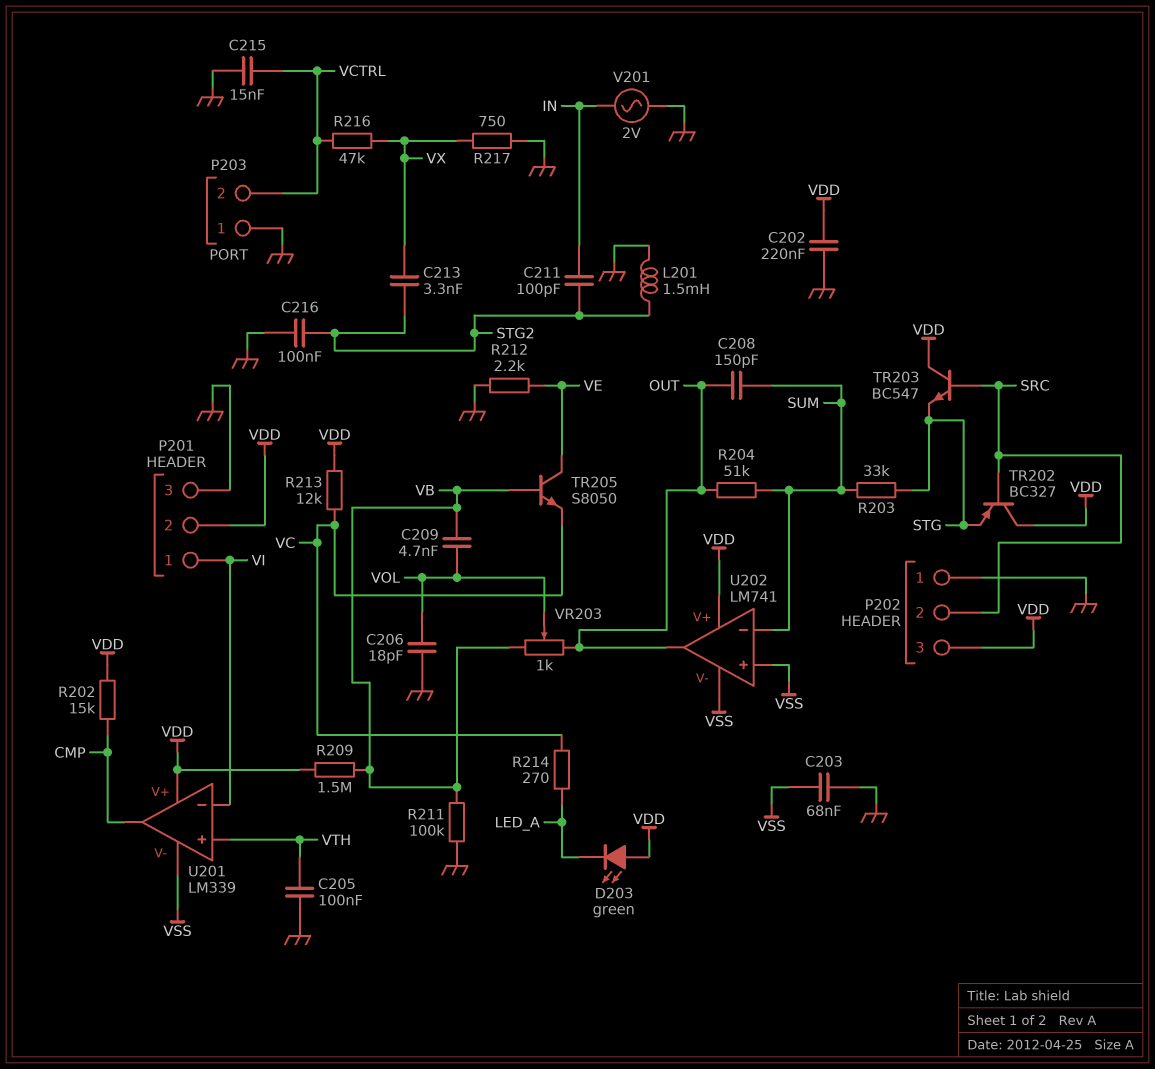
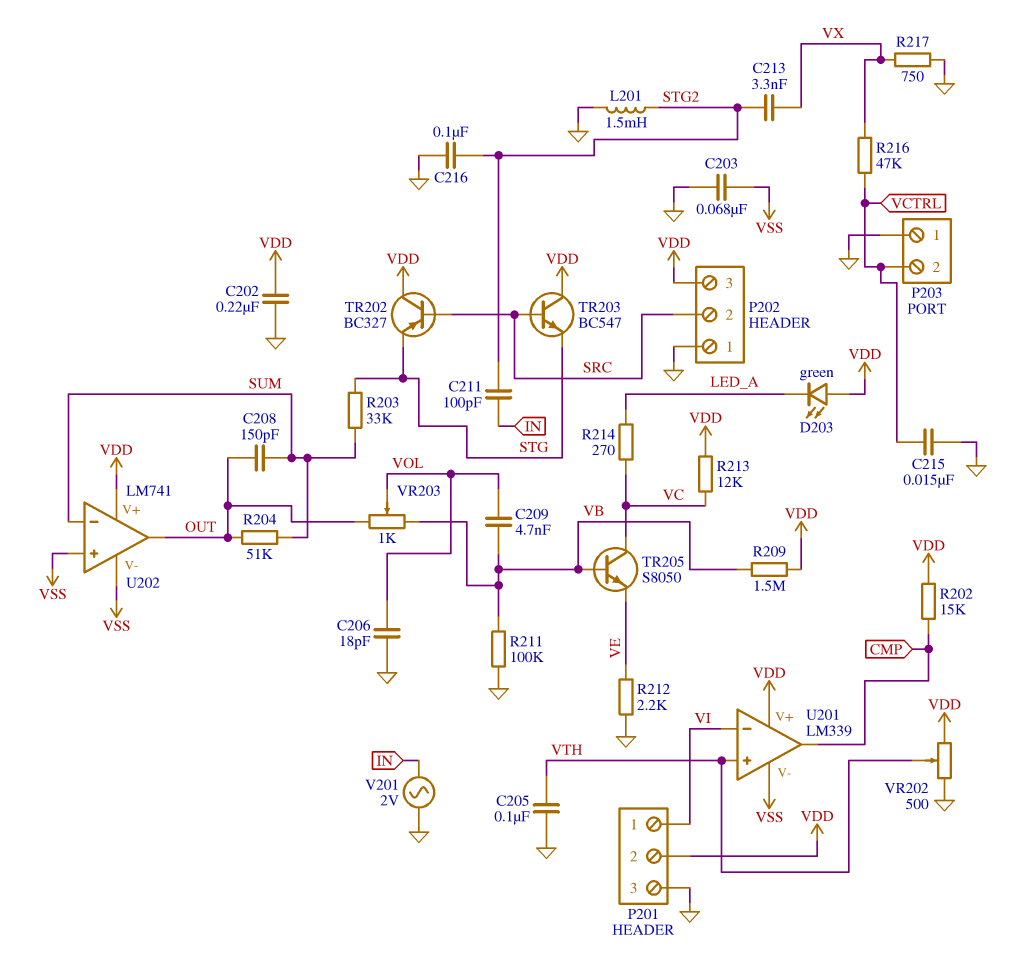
TR205: NPN S8050 (B VB, C VE, E VC) -> NPN S8050 (B VB, C VC, E VE)
VR202: none -> 500 (GND, VDD, wiper VTH)

